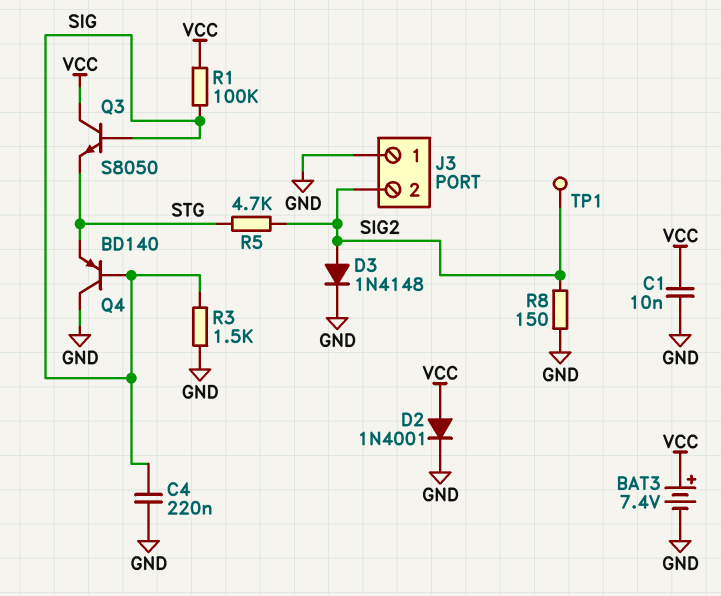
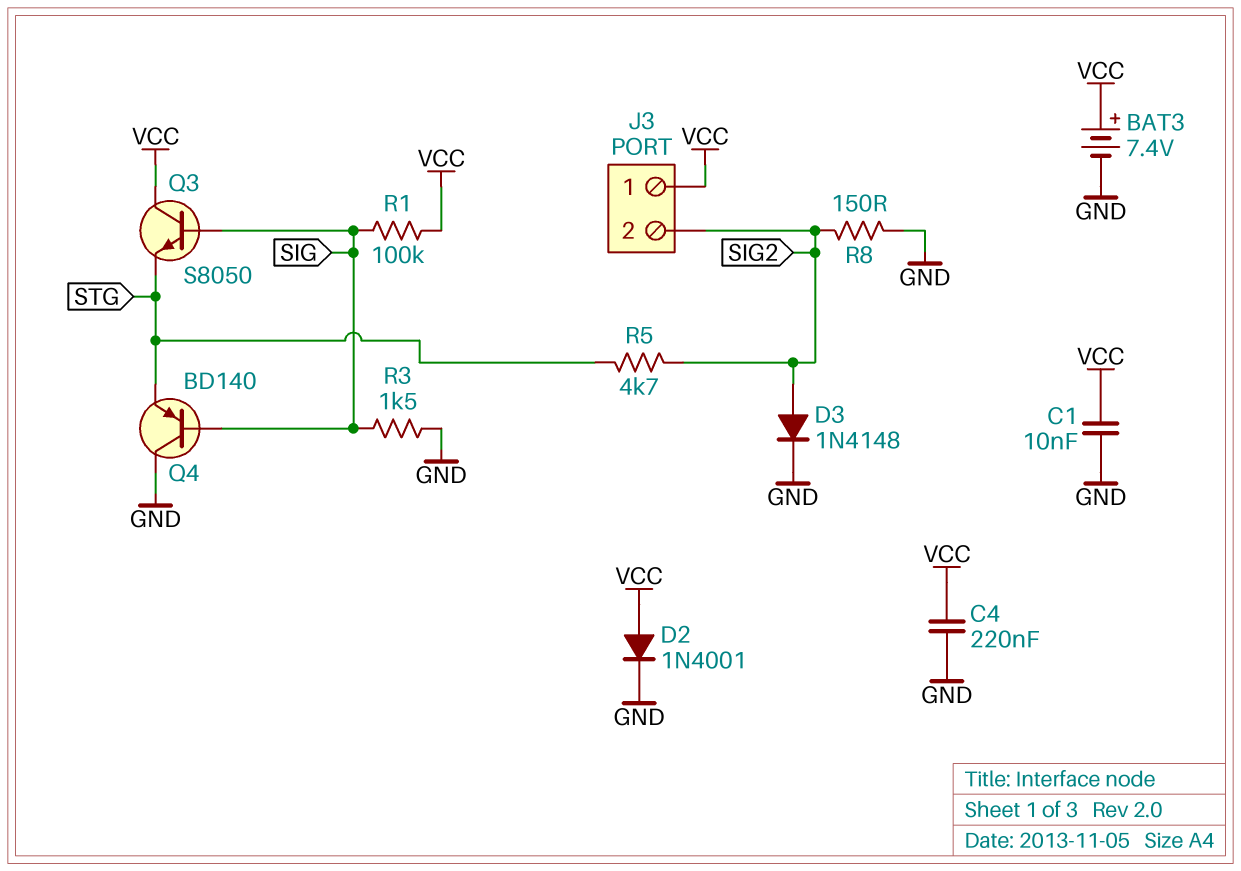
C4: 220nF (GND, SIG) -> 220nF (GND, VCC)
J3 pin 1: GND -> VCC
TP1: test point (SIG2) -> none

